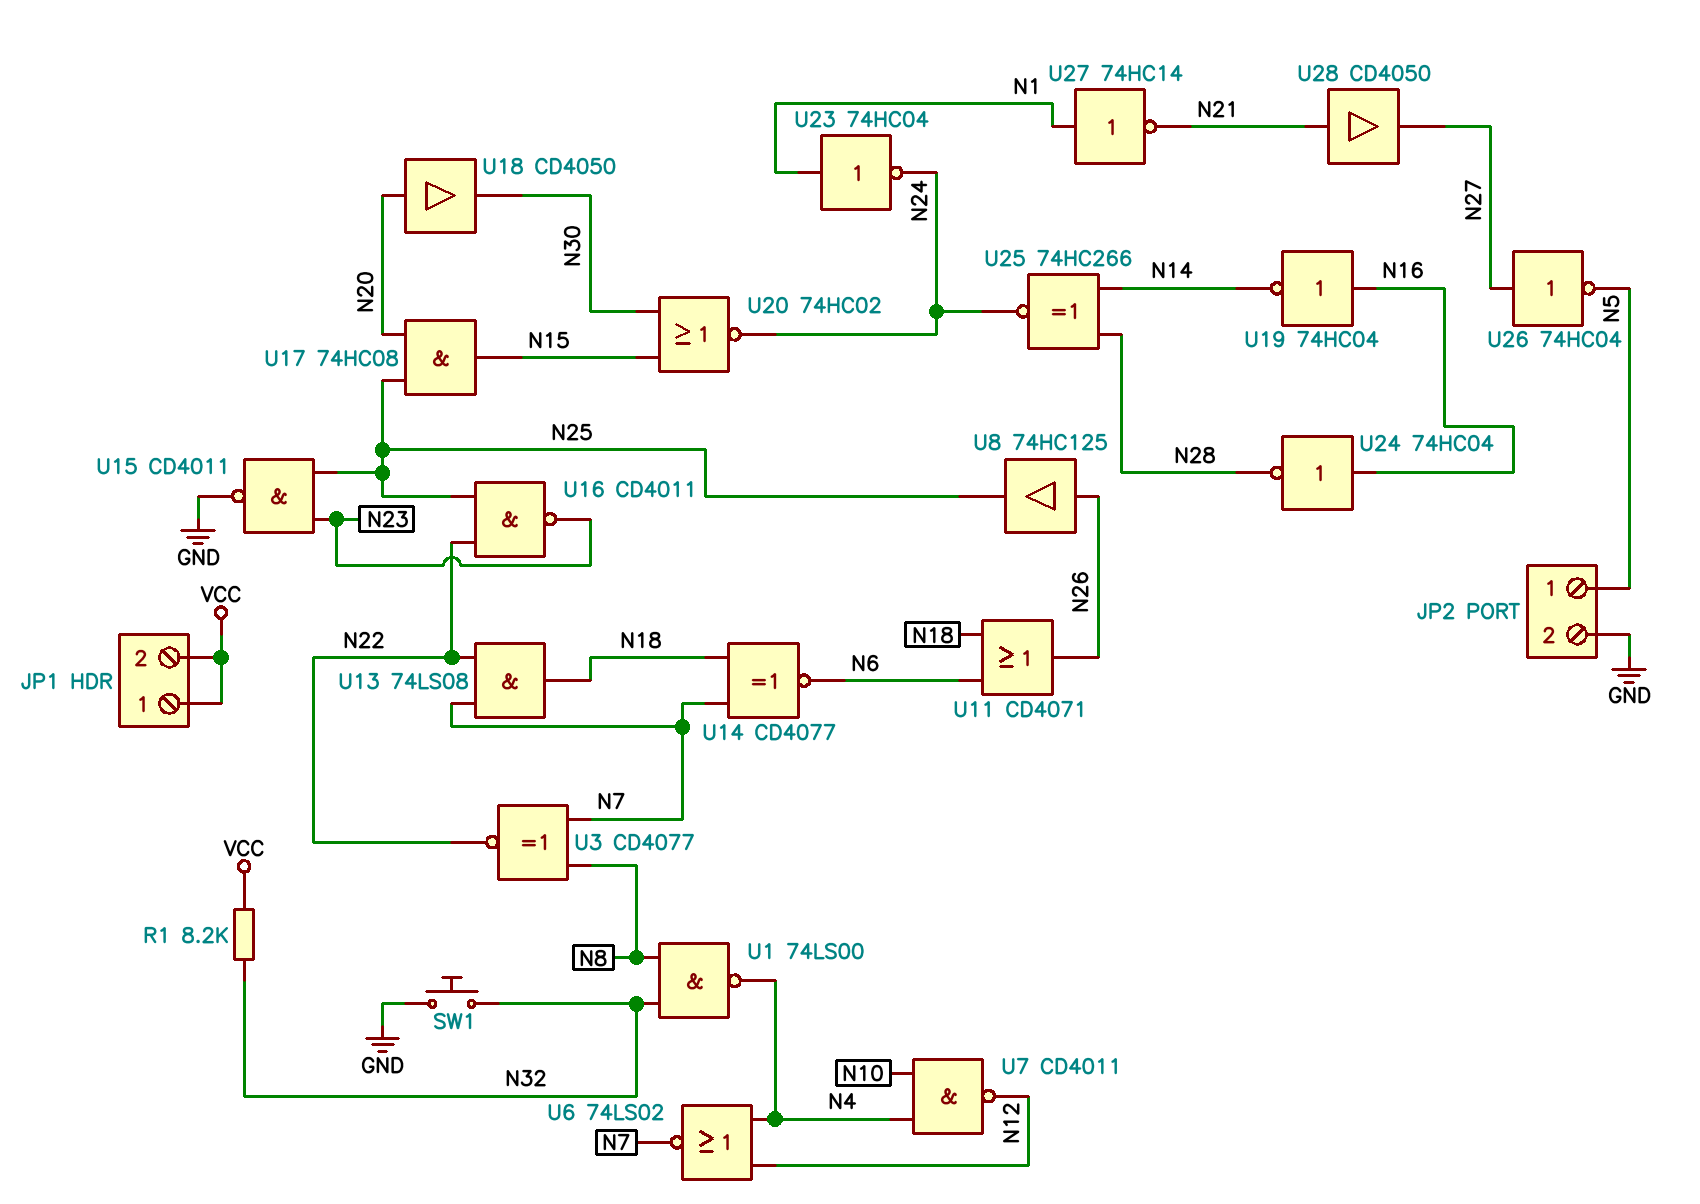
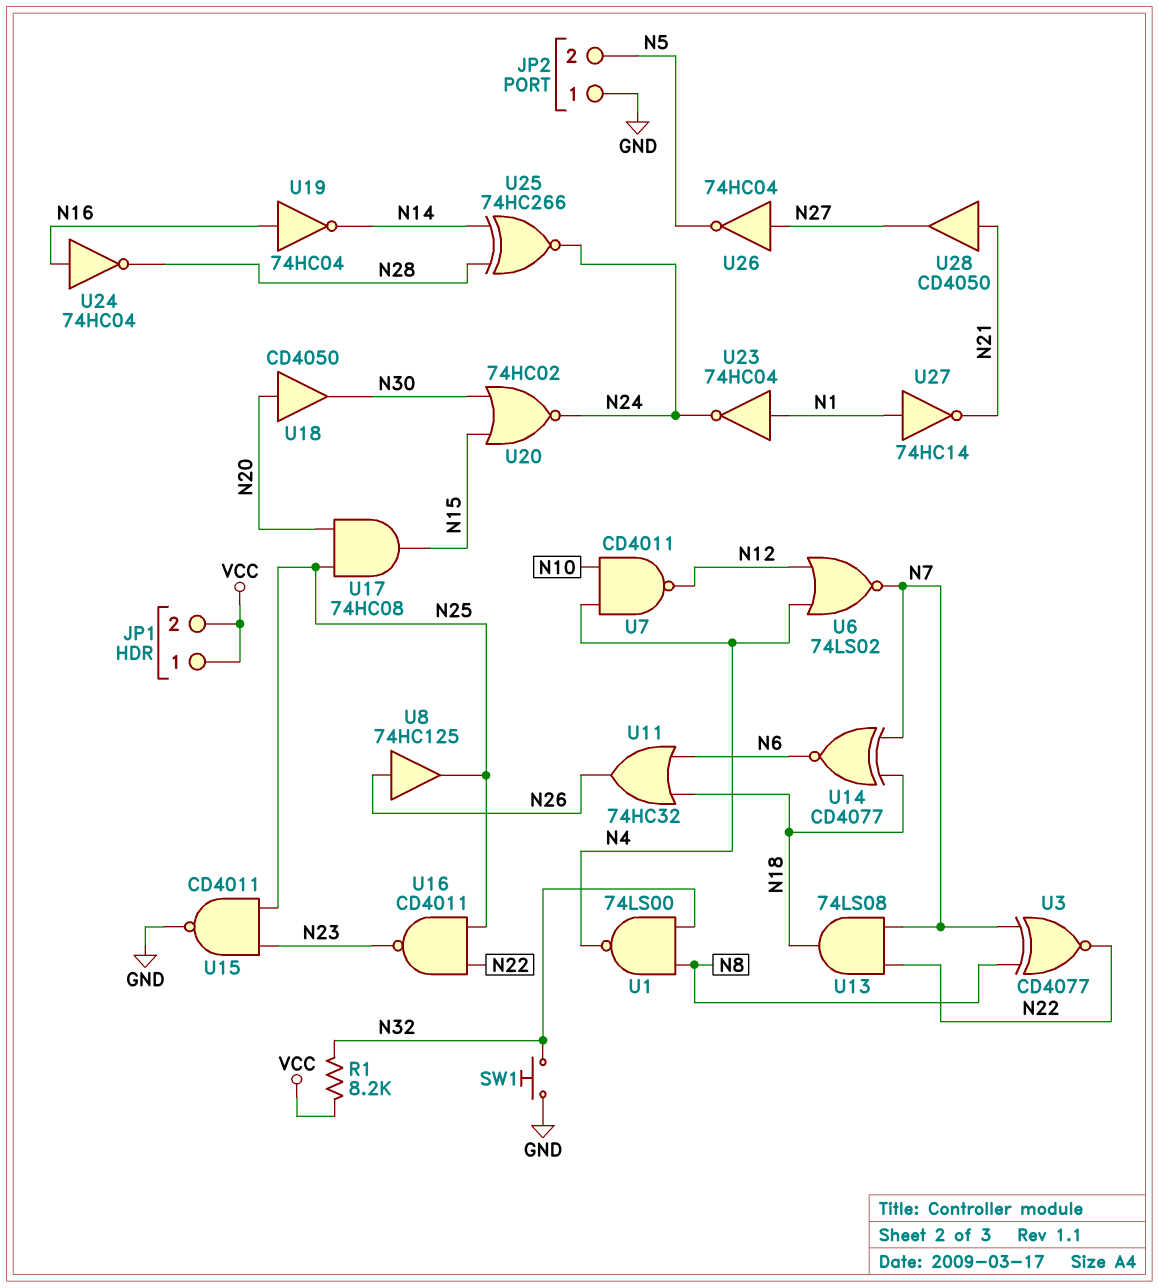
JP2 pin 1: N5 -> GND
JP2 pin 2: GND -> N5
U11: OR CD4071 (in N6, in N18, out N26) -> OR 74HC32 (in N6, in N18, out N26)

